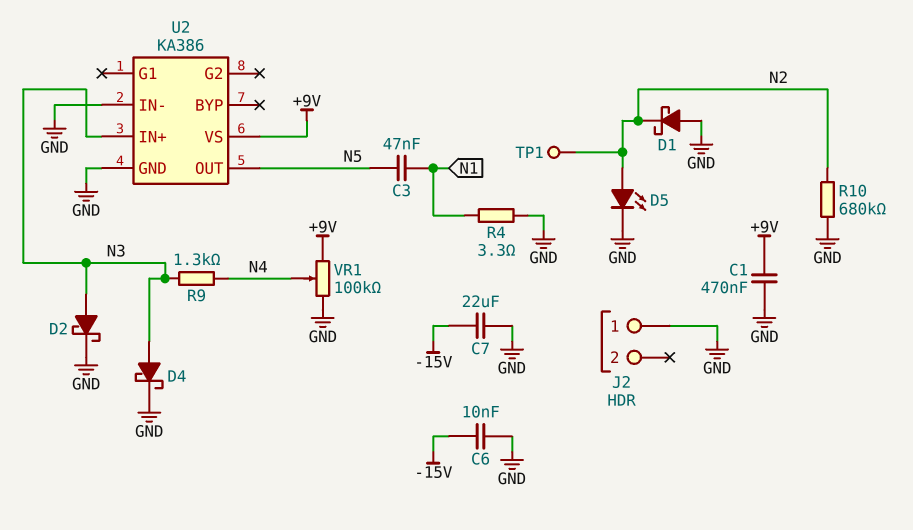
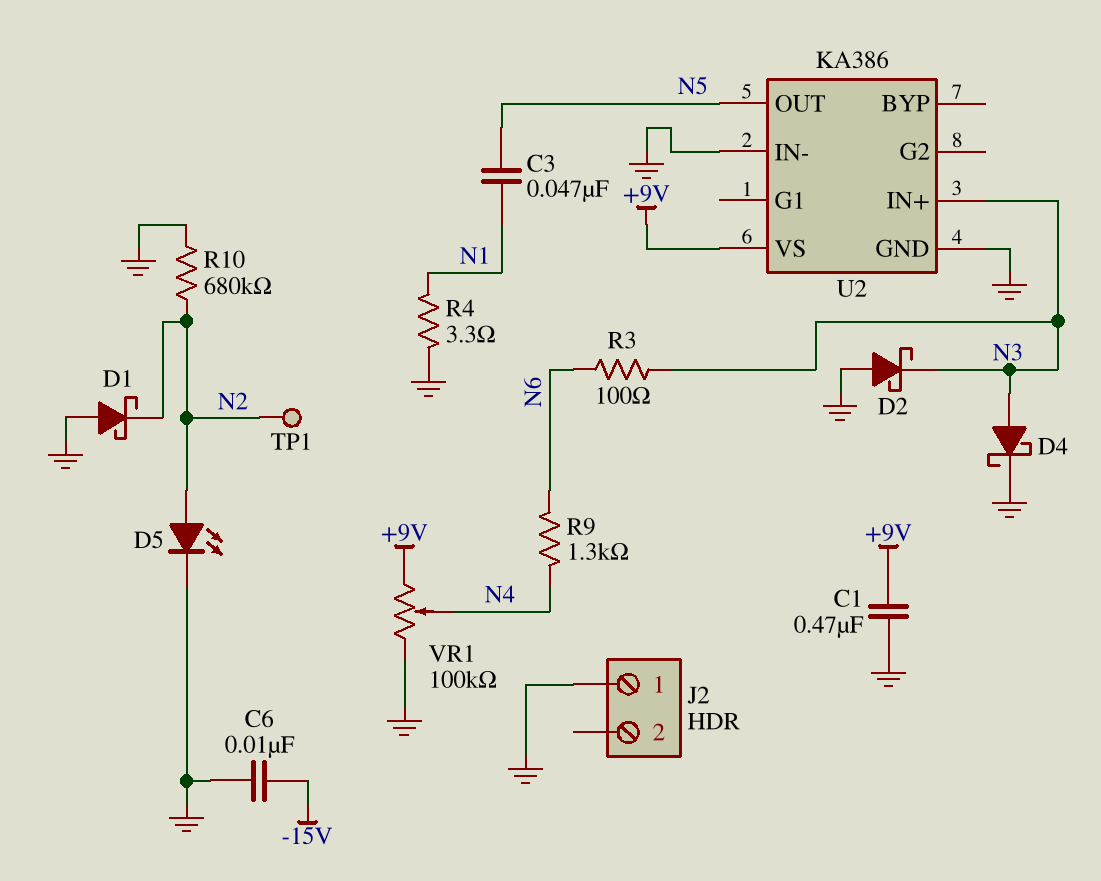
C7: 22uF (-15V, GND) -> none
D2: schottky (A N3, K GND) -> schottky (A GND, K N3)
R3: none -> 100 (N3, N6)
R9: 1.3k (N3, N4) -> 1.3k (N4, N6)

